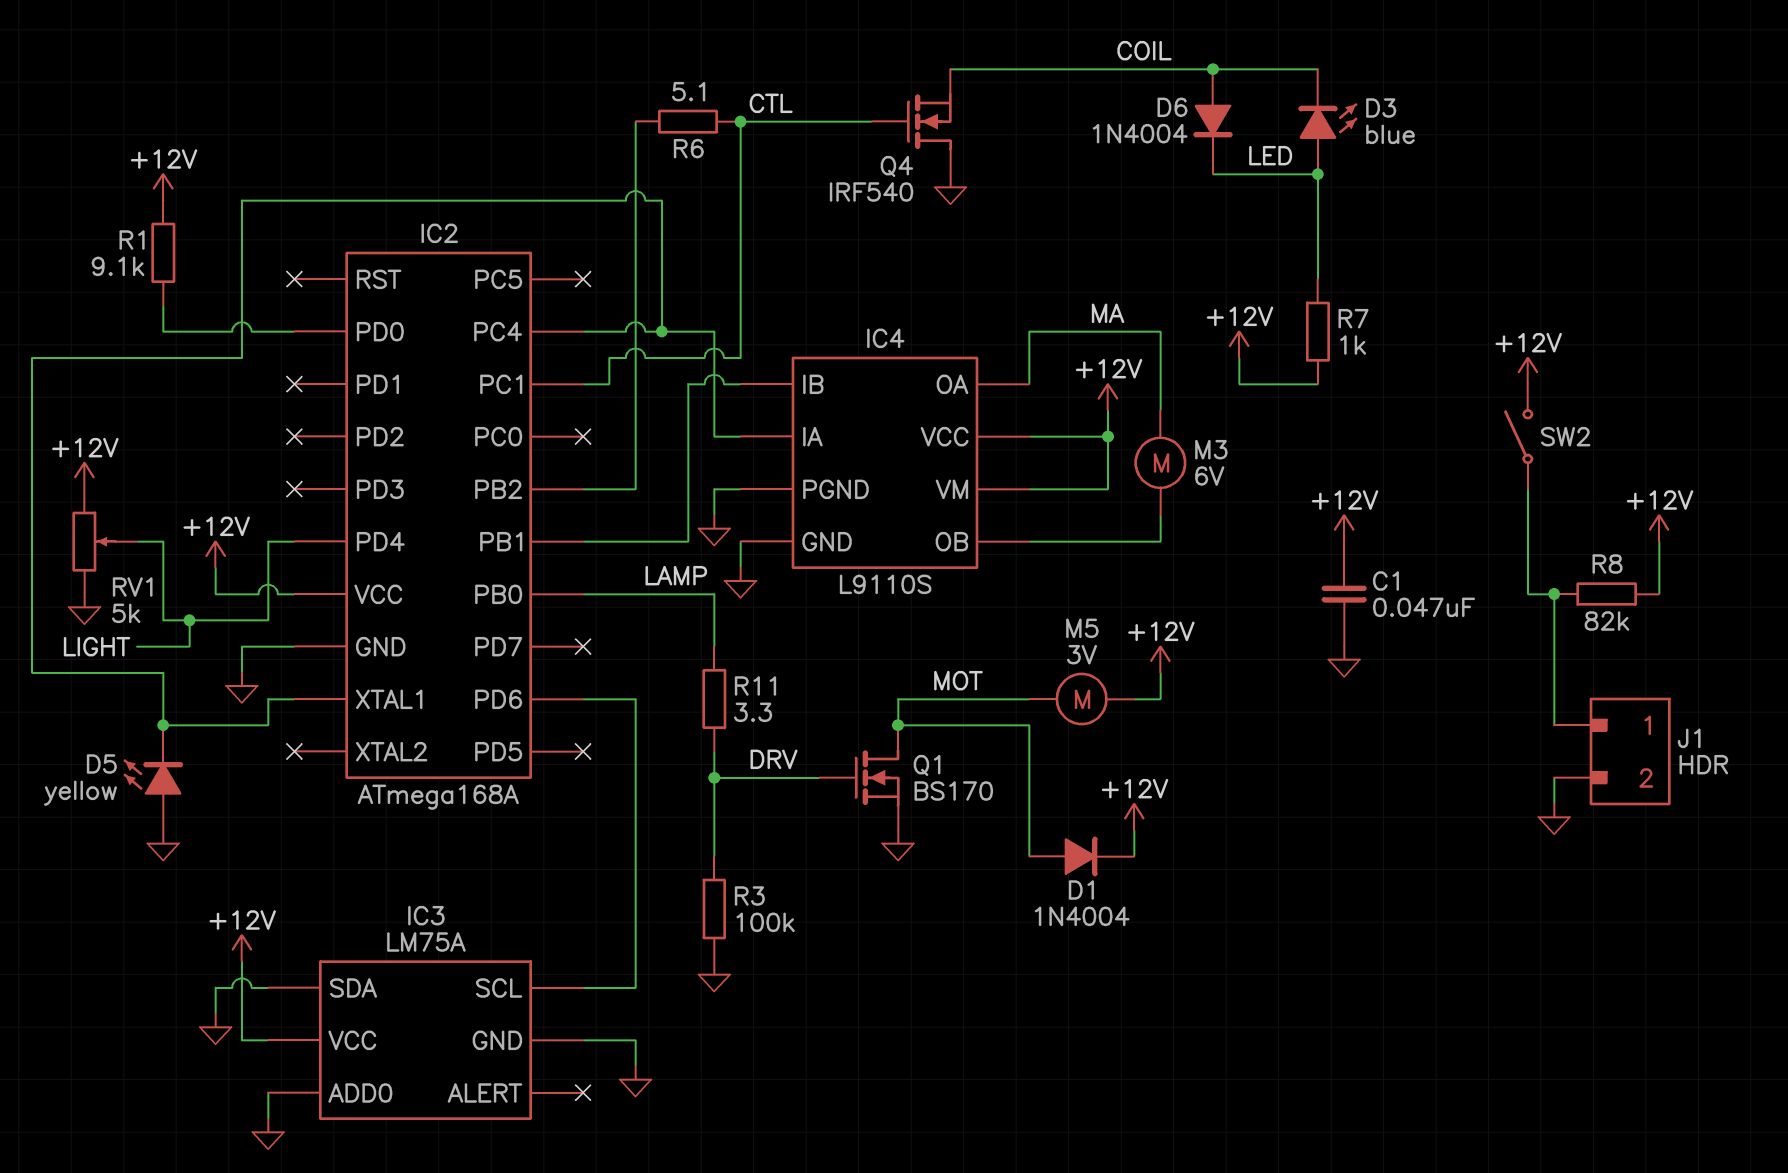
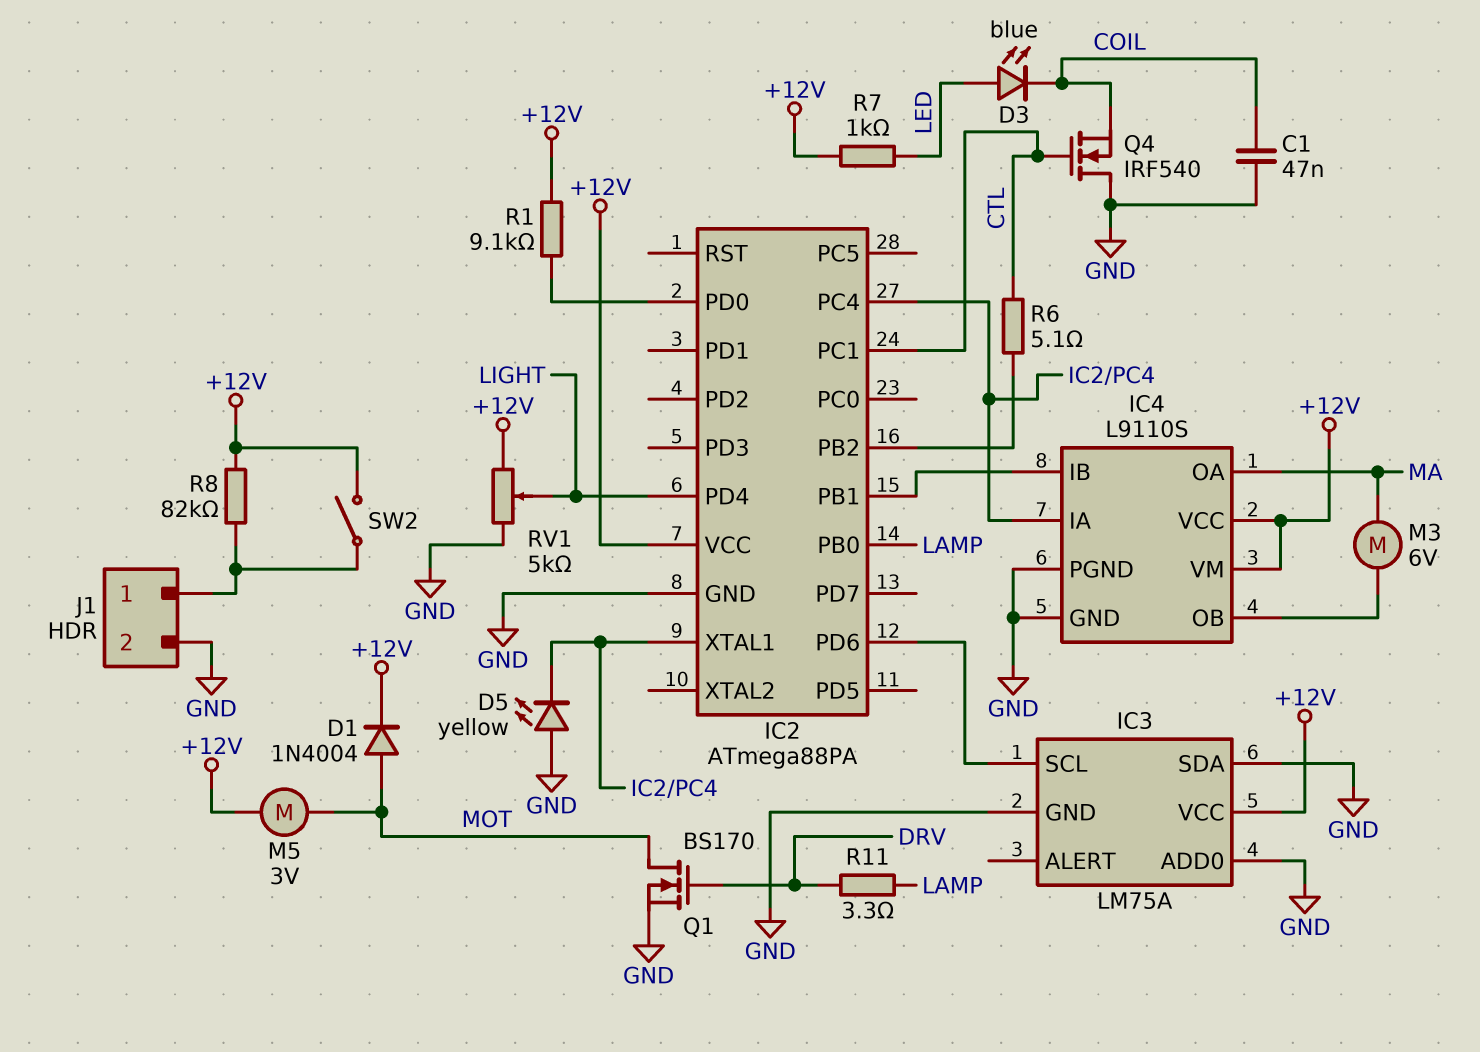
C1: 47nF (+12V, GND) -> 47nF (COIL, GND)
D6: diode 1N4004 (A COIL, K LED) -> none
IC2: ATmega168A -> ATmega88PA
R3: 100k (DRV, GND) -> none

